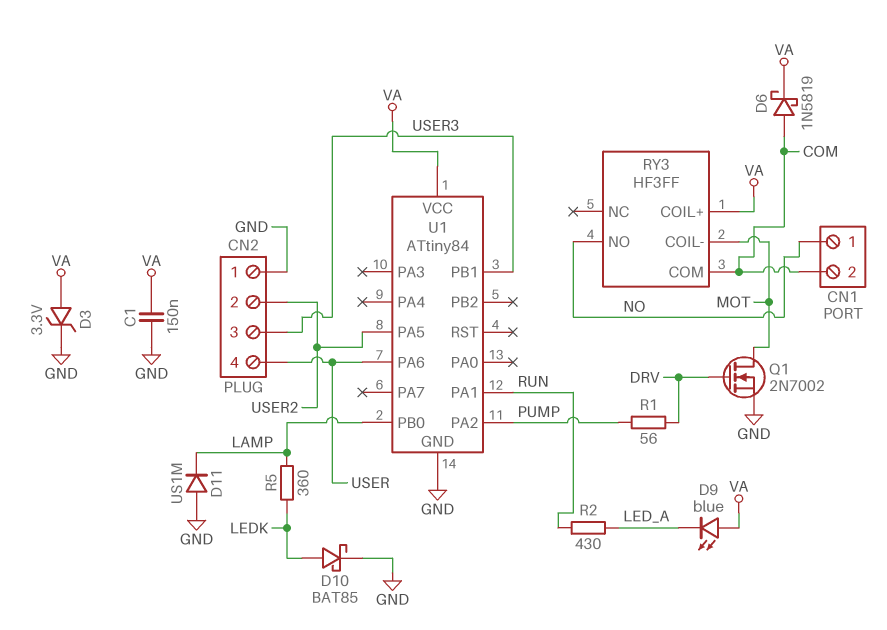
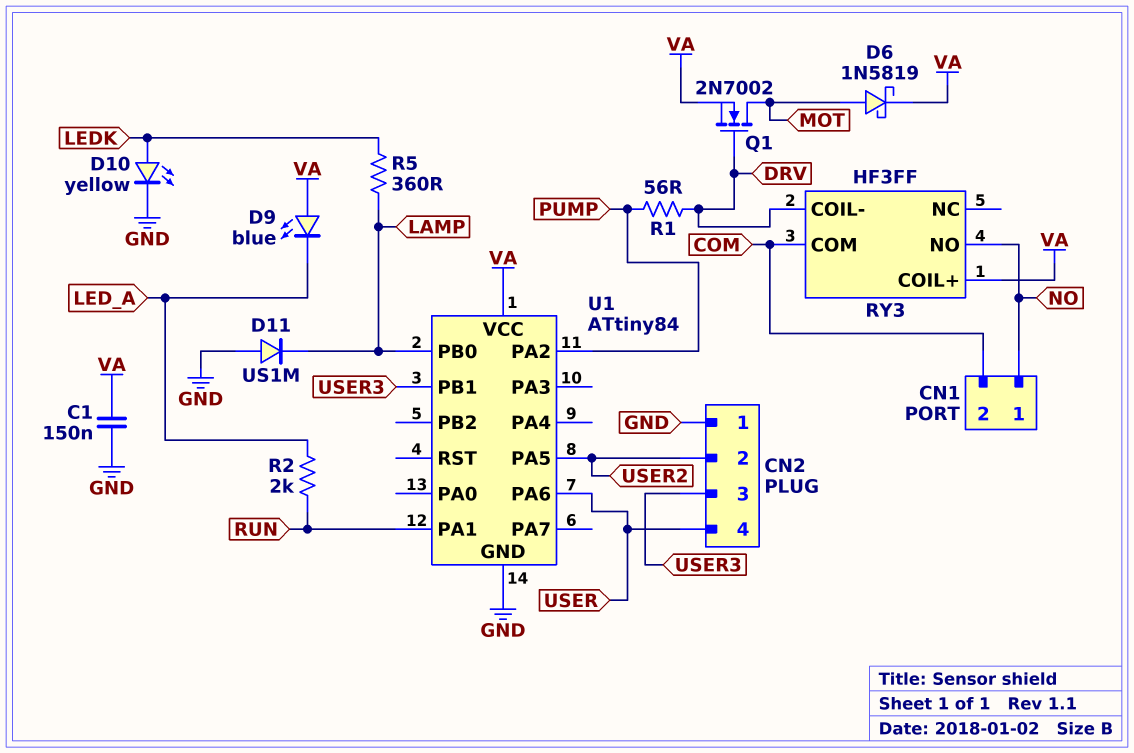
D3: zener 3.3V (A VA, K GND) -> none
D6: schottky 1N5819 (A COM, K VA) -> schottky 1N5819 (A MOT, K VA)
D10: schottky BAT85 (A LEDK, K GND) -> LED yellow (A LEDK, K GND)
Q1: NMOS 2N7002 (G DRV, D MOT, S GND) -> NMOS 2N7002 (G DRV, D MOT, S VA)
R2: 430 (LED_A, RUN) -> 2k (LED_A, RUN)
RY3 pin COIL-: MOT -> DRV

